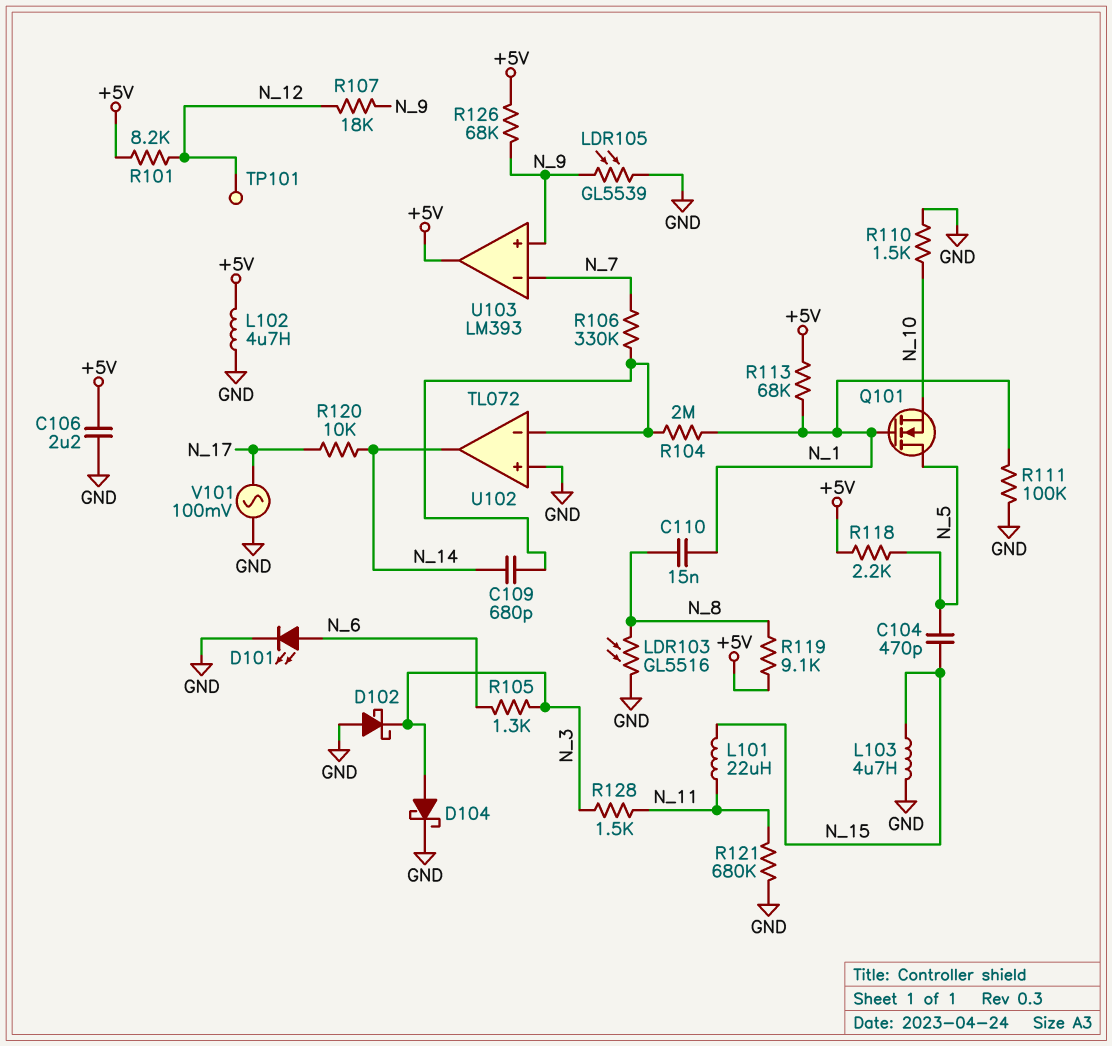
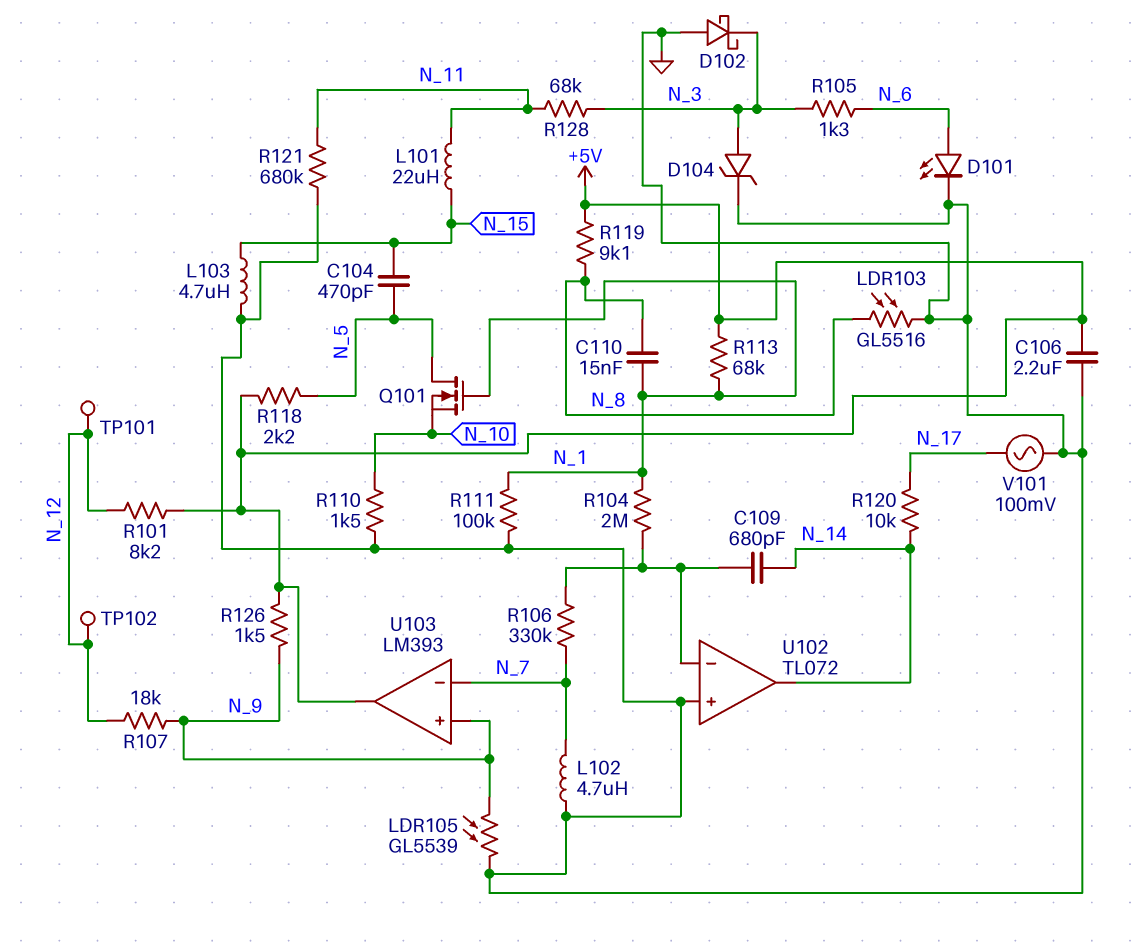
D104: schottky (A N_3, K GND) -> zener (A N_3, K GND)
L102: 4.7uH (+5V, GND) -> 4.7uH (GND, N_7)
R126: 68k (+5V, N_9) -> 1.5k (+5V, N_9)
R128: 1.5k (N_3, N_11) -> 68k (N_3, N_11)
TP102: none -> test point (N_12)

